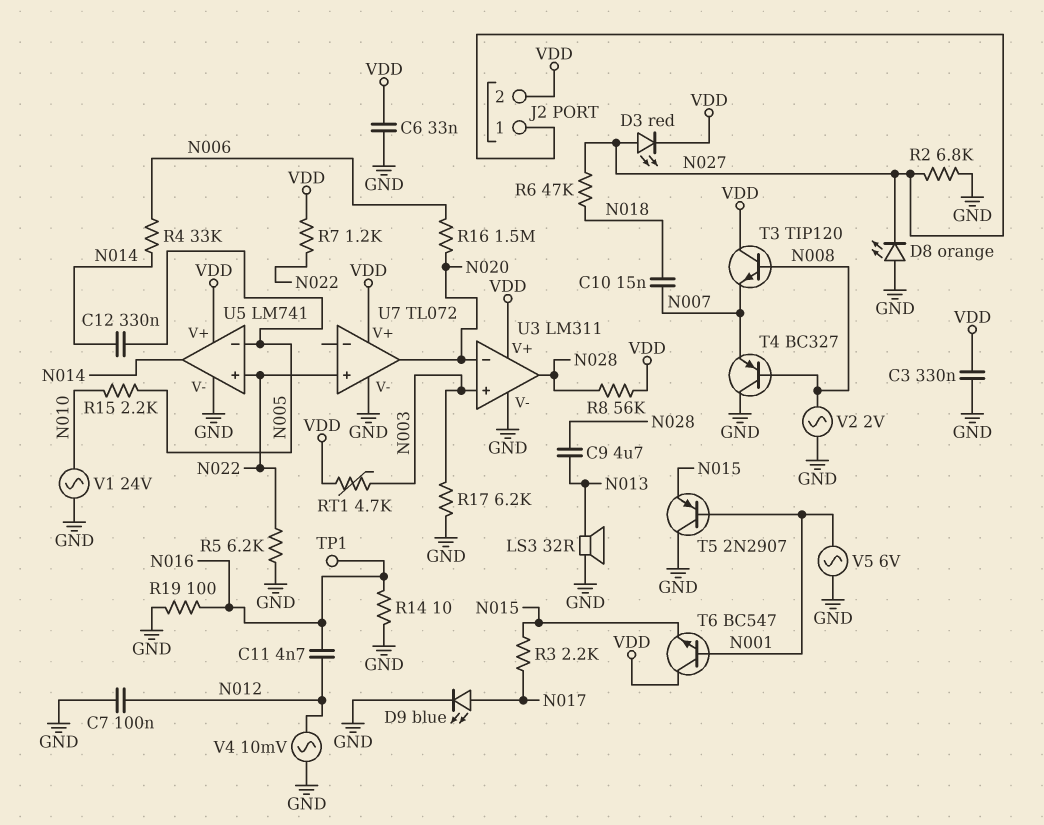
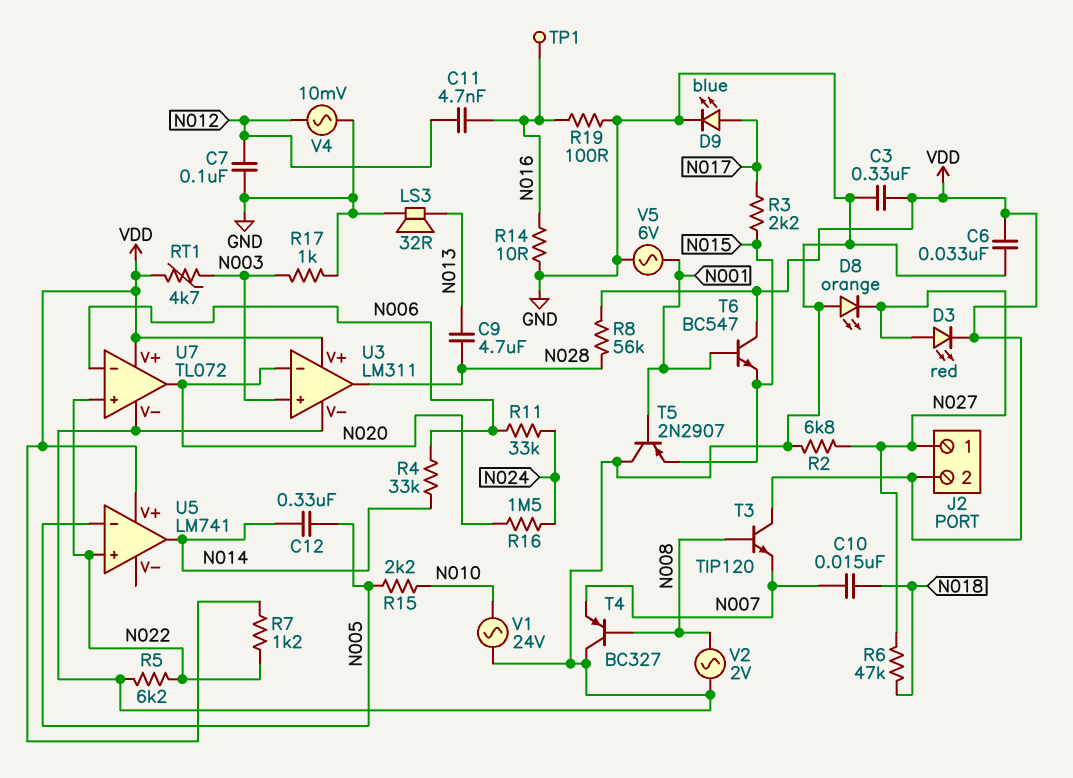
R11: none -> 33k (N006, N024)
R16: 1.5M (N006, N020) -> 1.5M (N020, N024)
R17: 6.2k (GND, N003) -> 1k (GND, N003)
U5 pin V-: GND -> none
U7 pin in-: none -> N006

